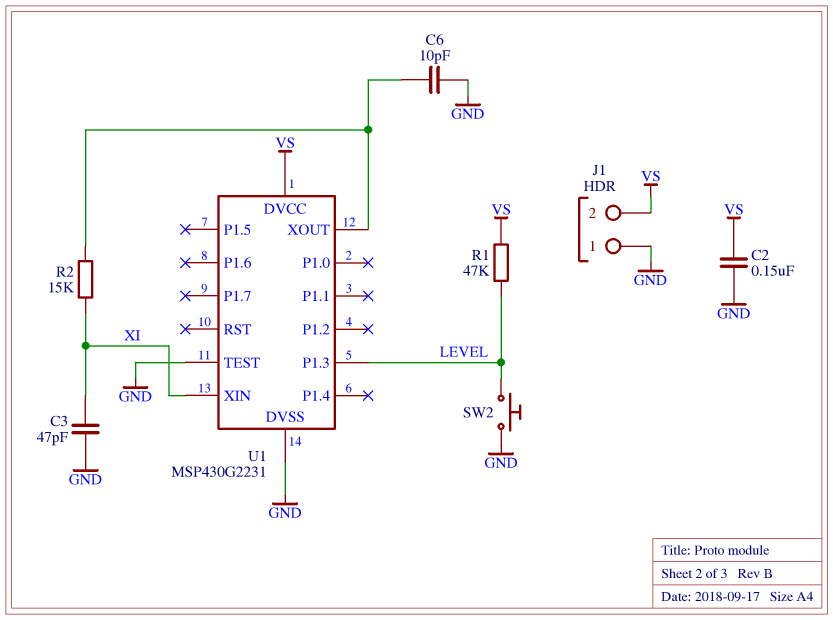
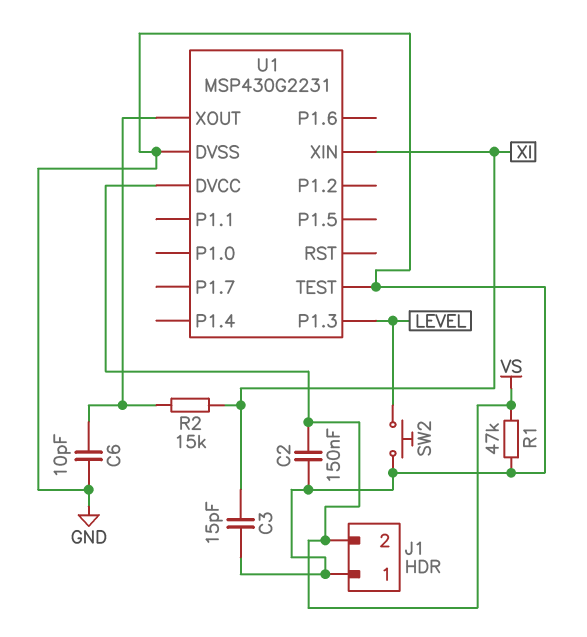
C3: 47pF (GND, XI) -> 15pF (GND, XI)
R1: 47k (LEVEL, VS) -> 47k (GND, VS)

